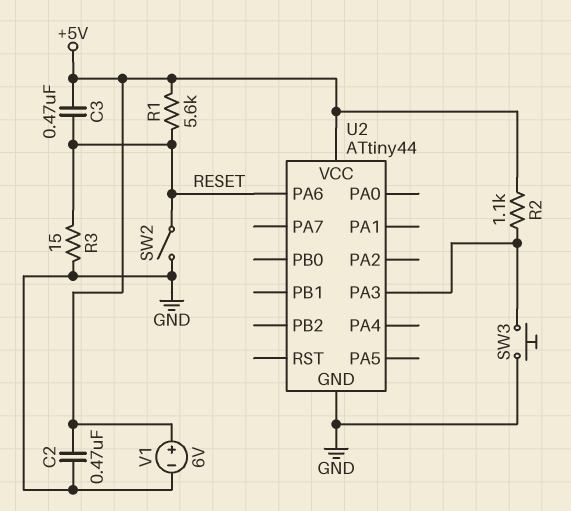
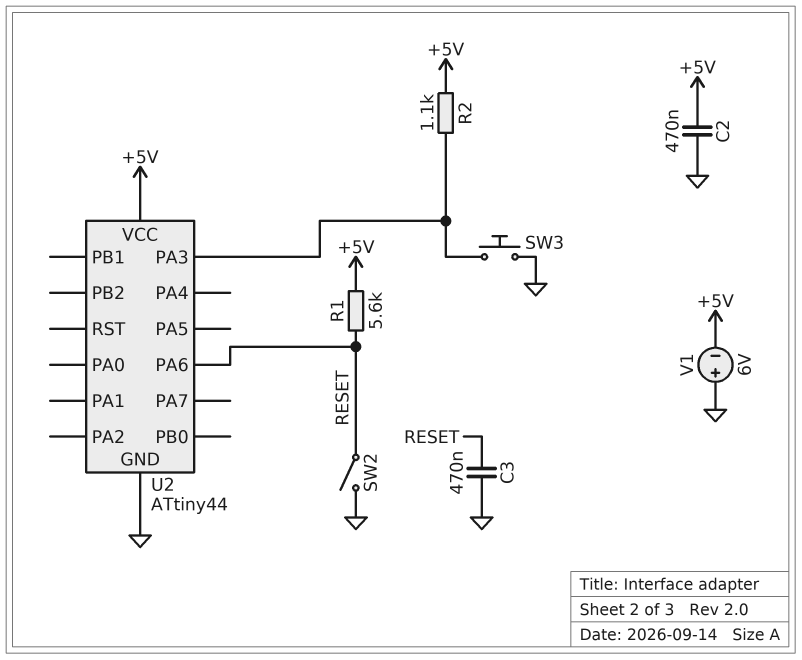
C3: 470nF (+5V, RESET) -> 470nF (GND, RESET)
R3: 15 (GND, RESET) -> none
V1: 6V (plus +5V, minus GND) -> 6V (plus GND, minus +5V)

